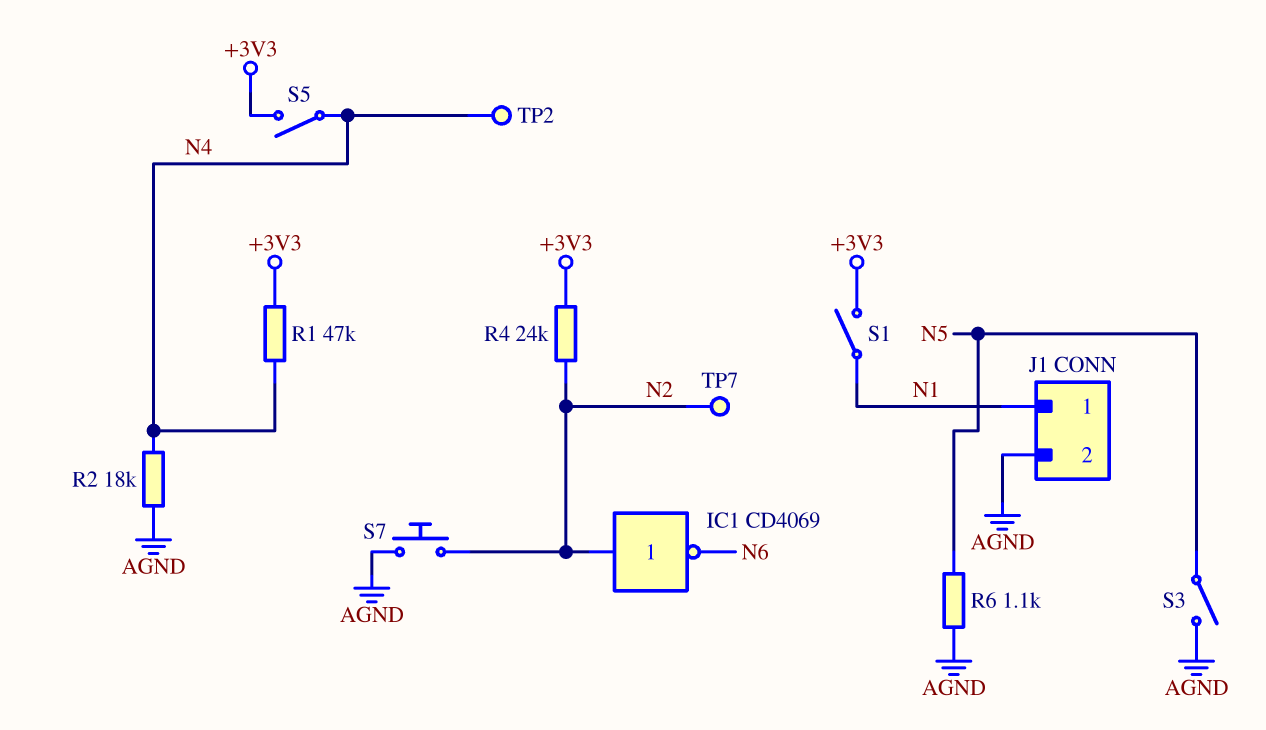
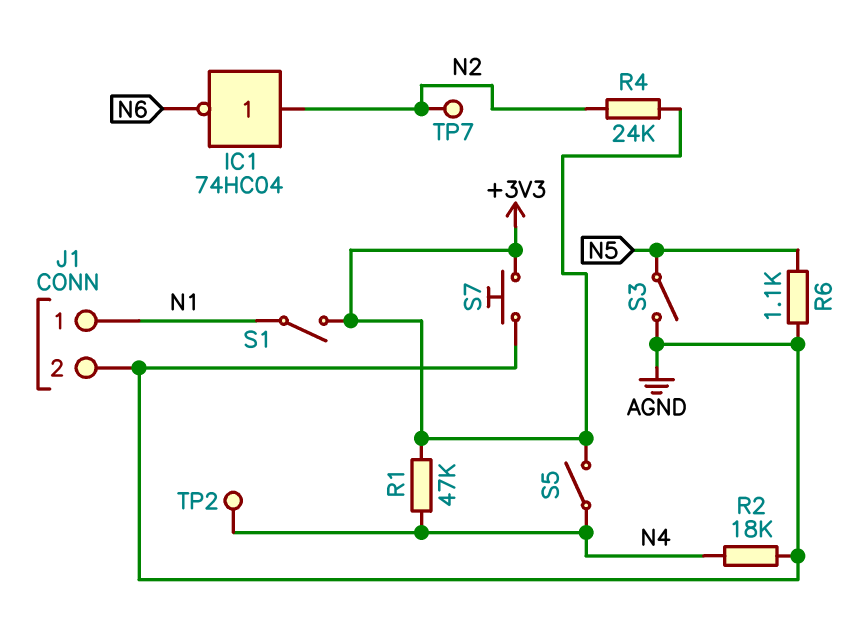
IC1: NOT CD4069 (in N2, out N6) -> NOT 74HC04 (in N2, out N6)
S7: button (AGND, N2) -> button (+3V3, AGND)

